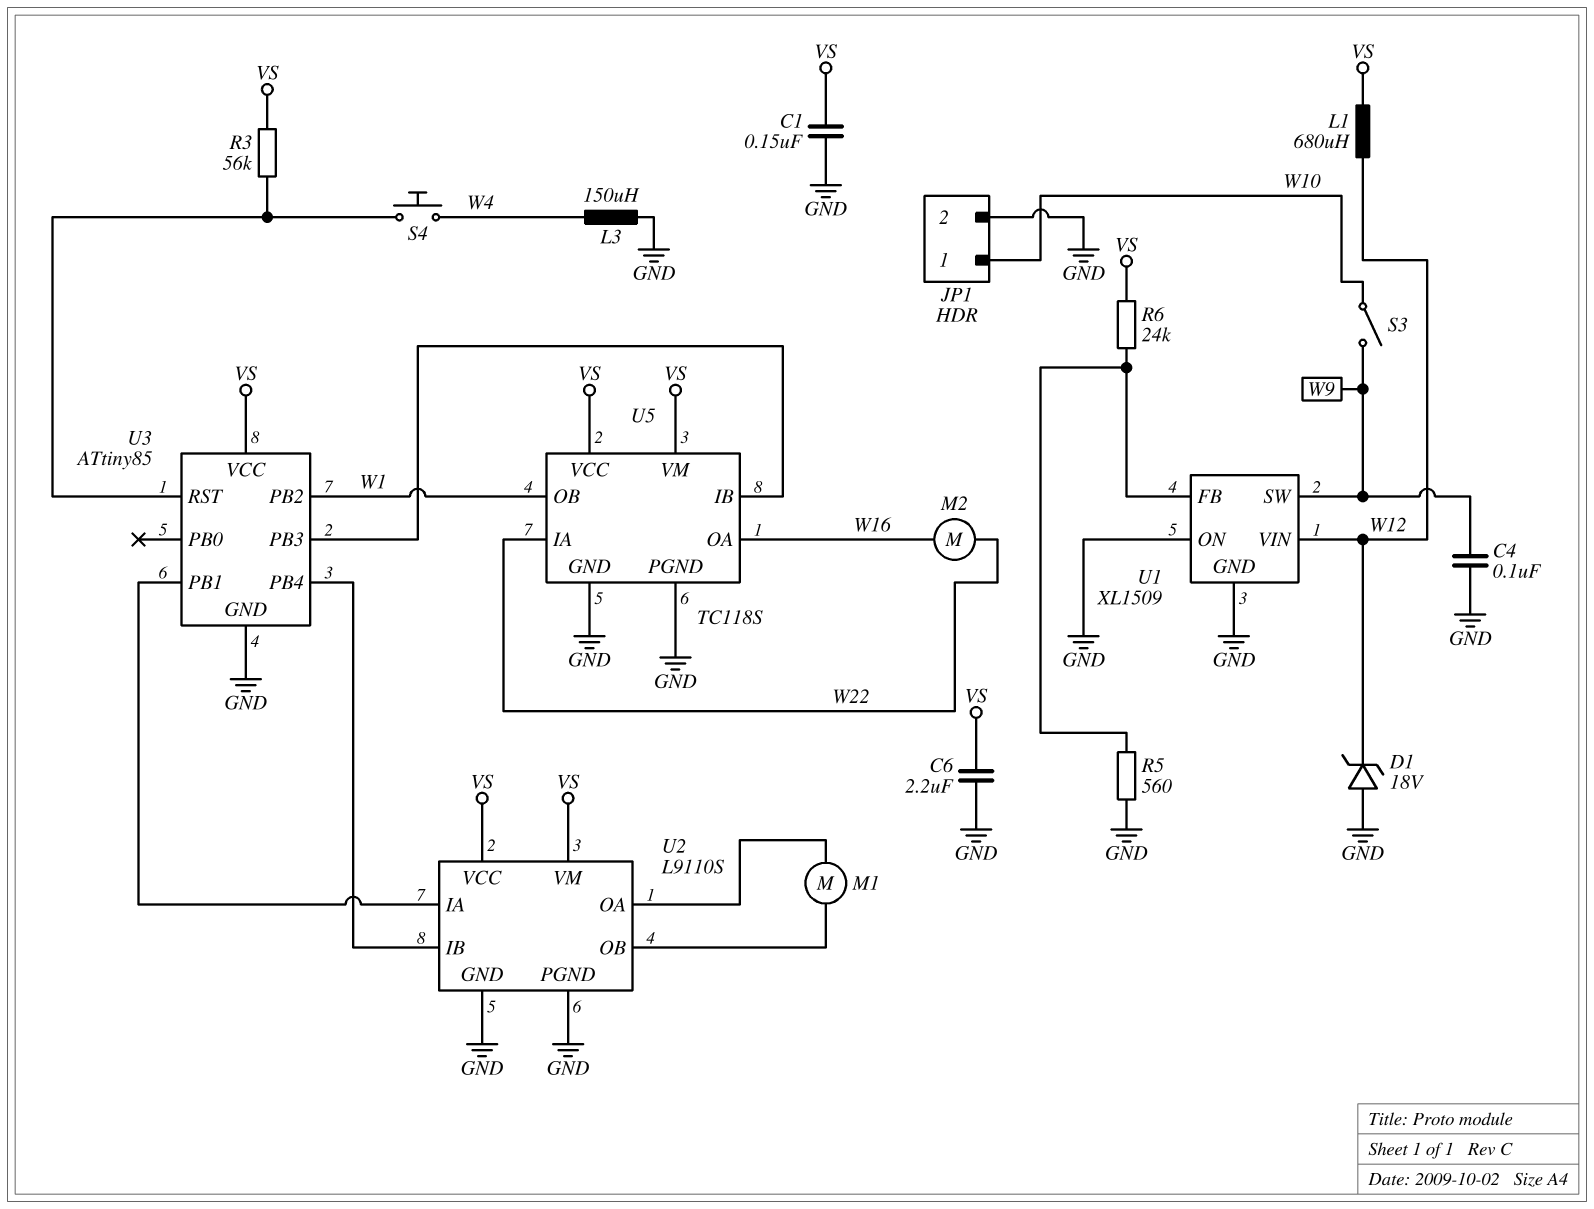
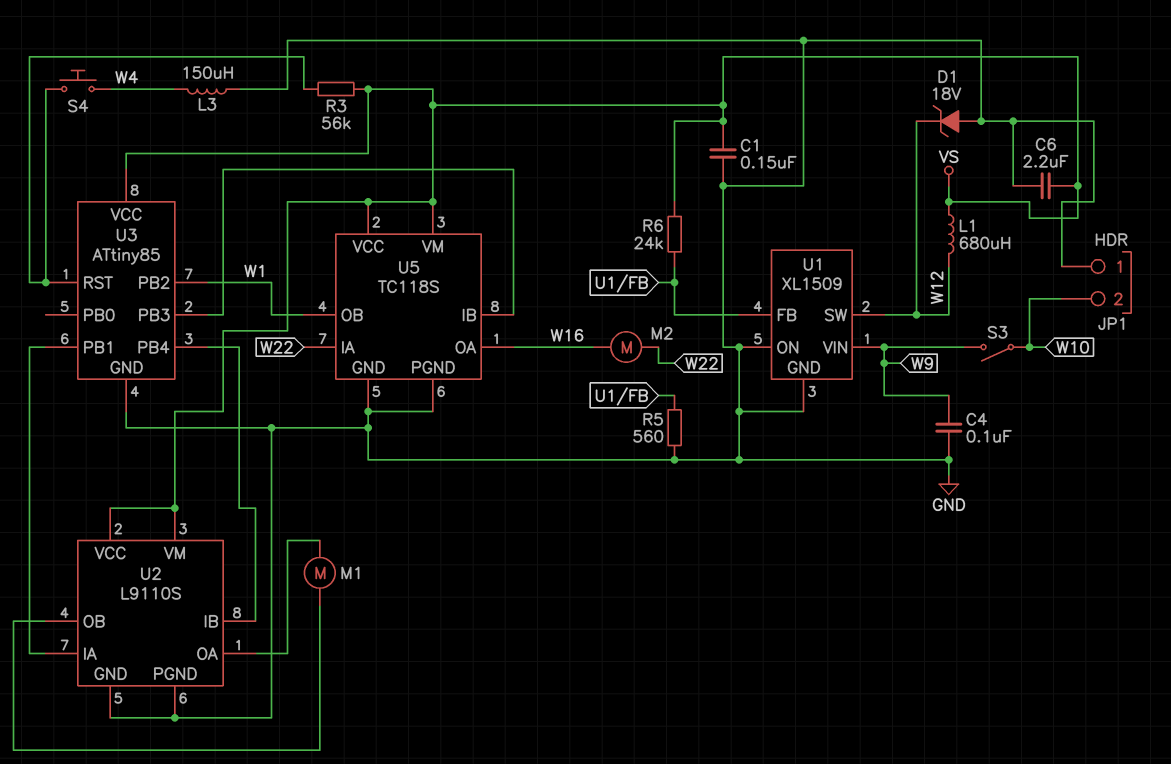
JP1 pin 1: W10 -> GND
JP1 pin 2: GND -> W10
U1 pin SW: W9 -> W12
U1 pin VIN: W12 -> W9

